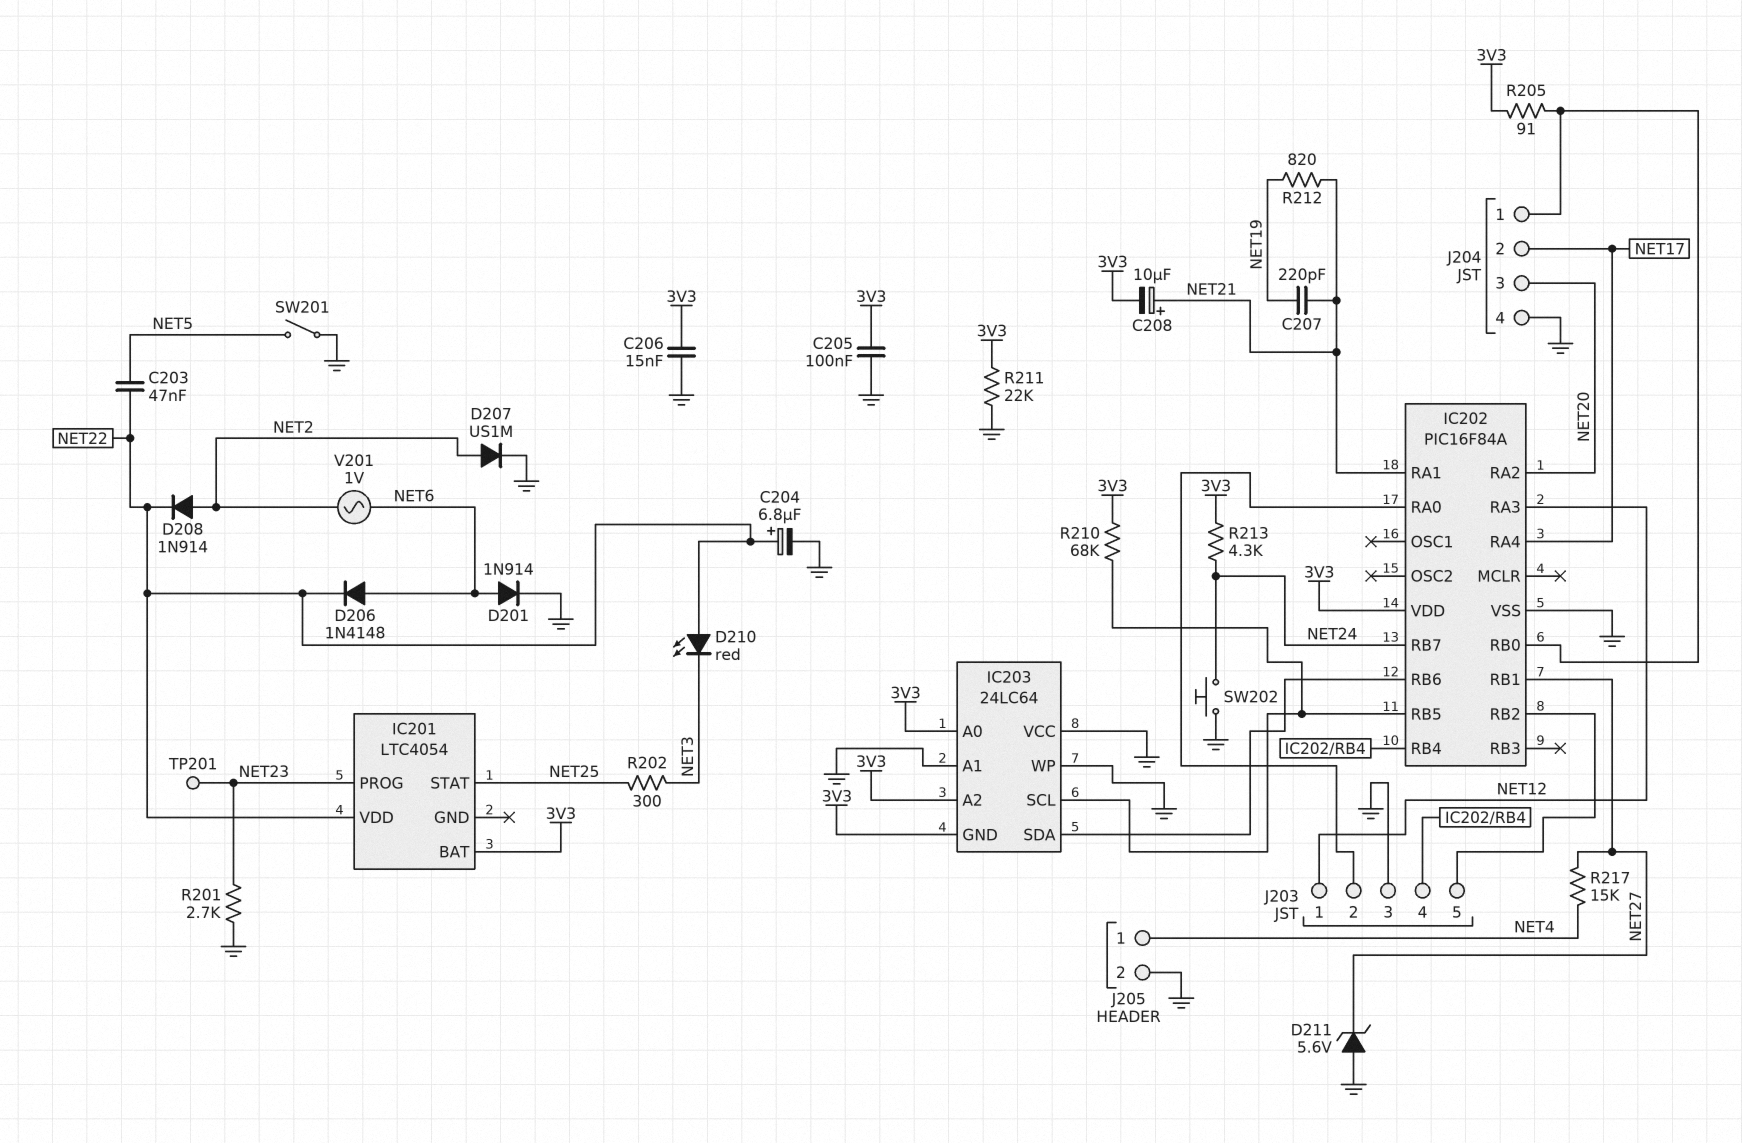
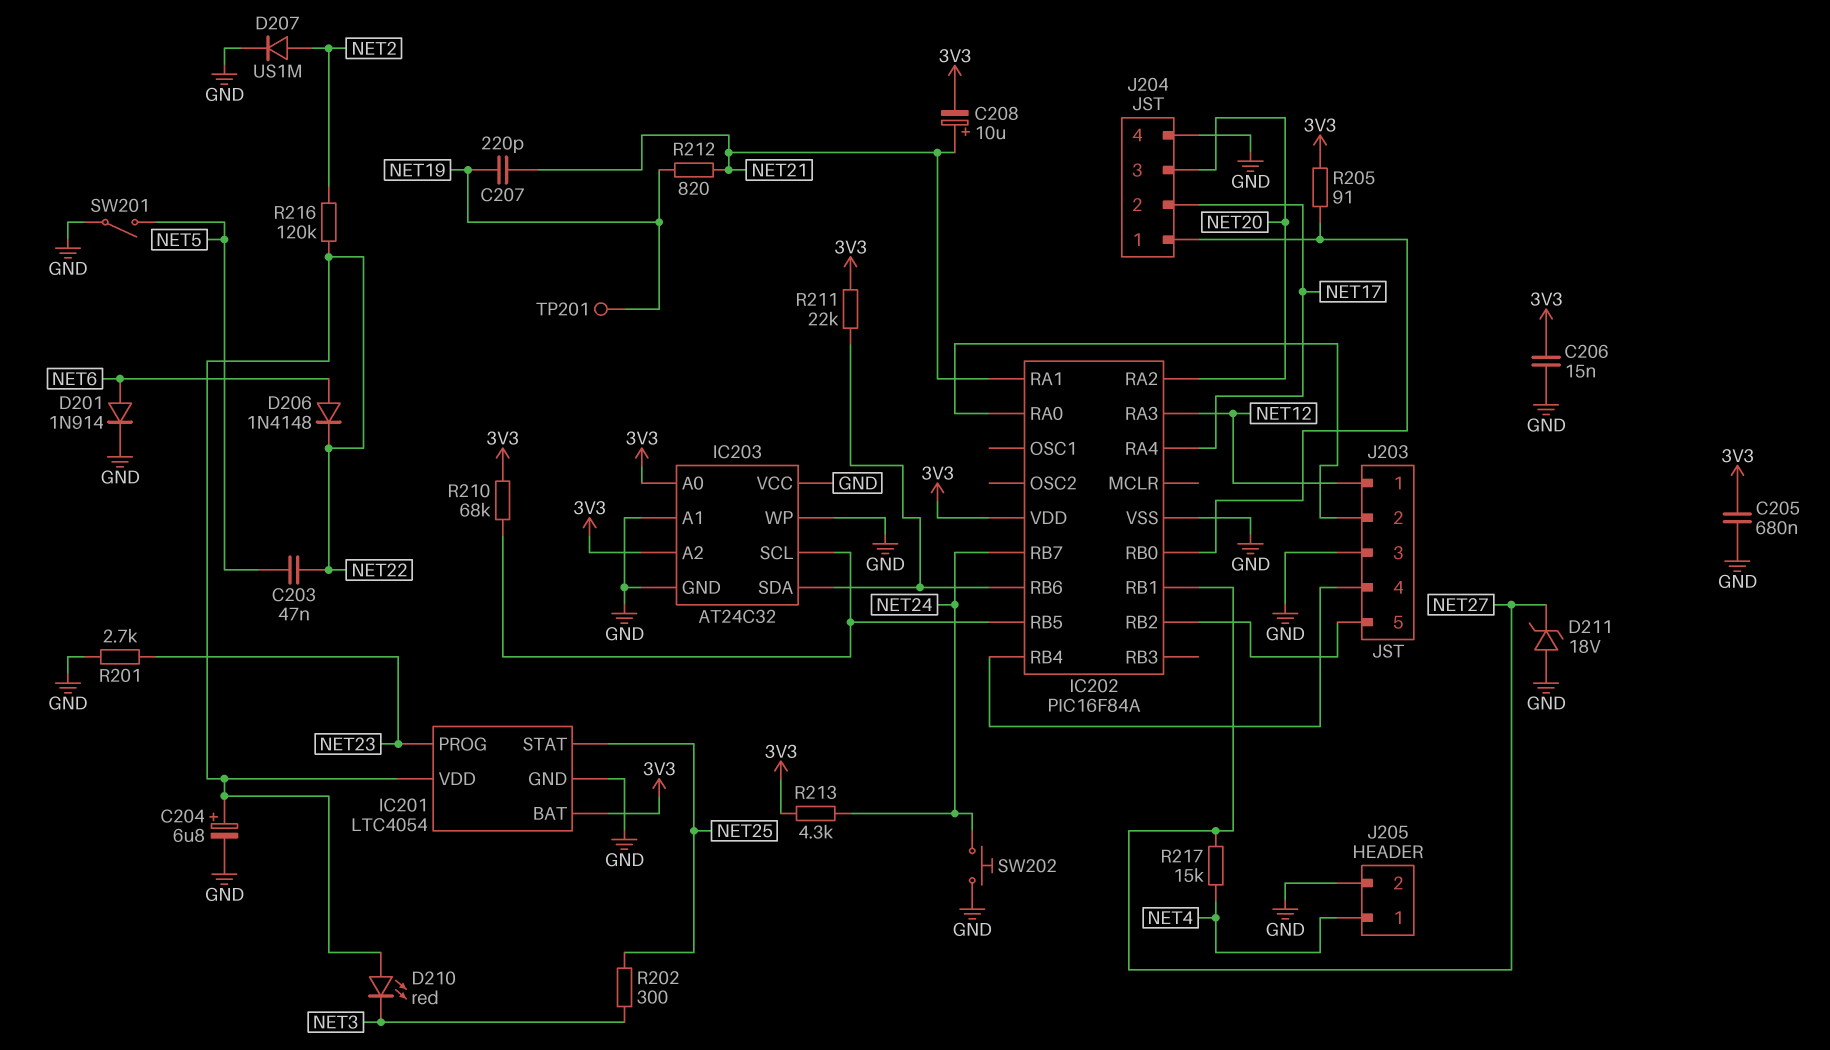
C205: 100nF (3V3, GND) -> 680nF (3V3, GND)
D208: diode 1N914 (A NET2, K NET22) -> none
D211: zener 5.6V (A GND, K NET27) -> zener 18V (A GND, K NET27)
IC201 pin GND: none -> GND
IC203: 24LC64 -> AT24C32
IC203 pin GND: 3V3 -> GND
R211: 22k (3V3, GND) -> 22k (3V3, IC202/RB6)
R216: none -> 120k (NET2, NET22)
TP201: test point (NET23) -> test point (NET19)
V201: AC 1V (NET2, NET6) -> none

